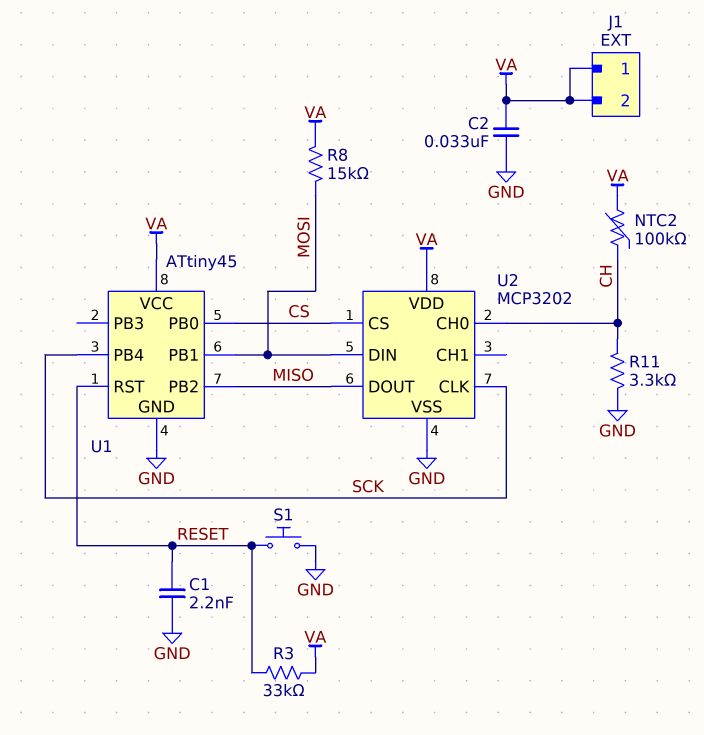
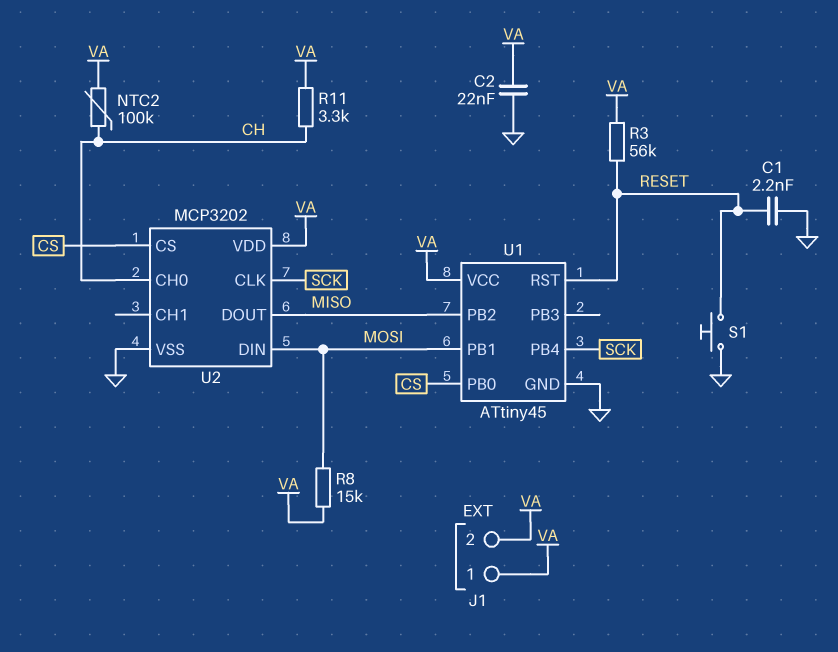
C2: 33nF (GND, VA) -> 22nF (GND, VA)
R3: 33k (RESET, VA) -> 56k (RESET, VA)
R11: 3.3k (CH, GND) -> 3.3k (CH, VA)

